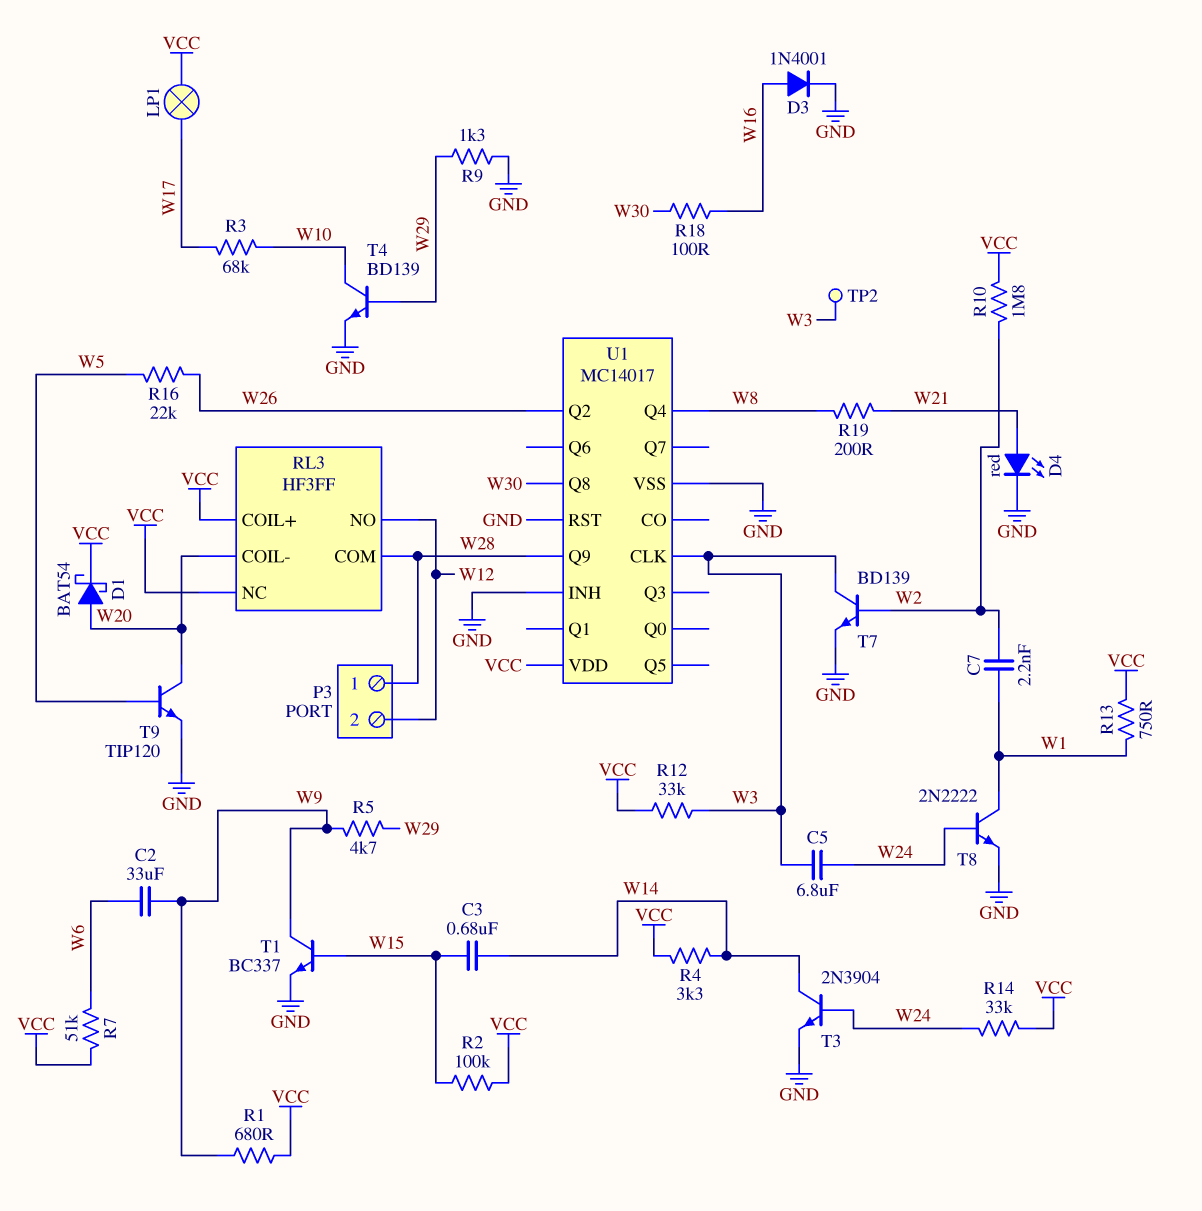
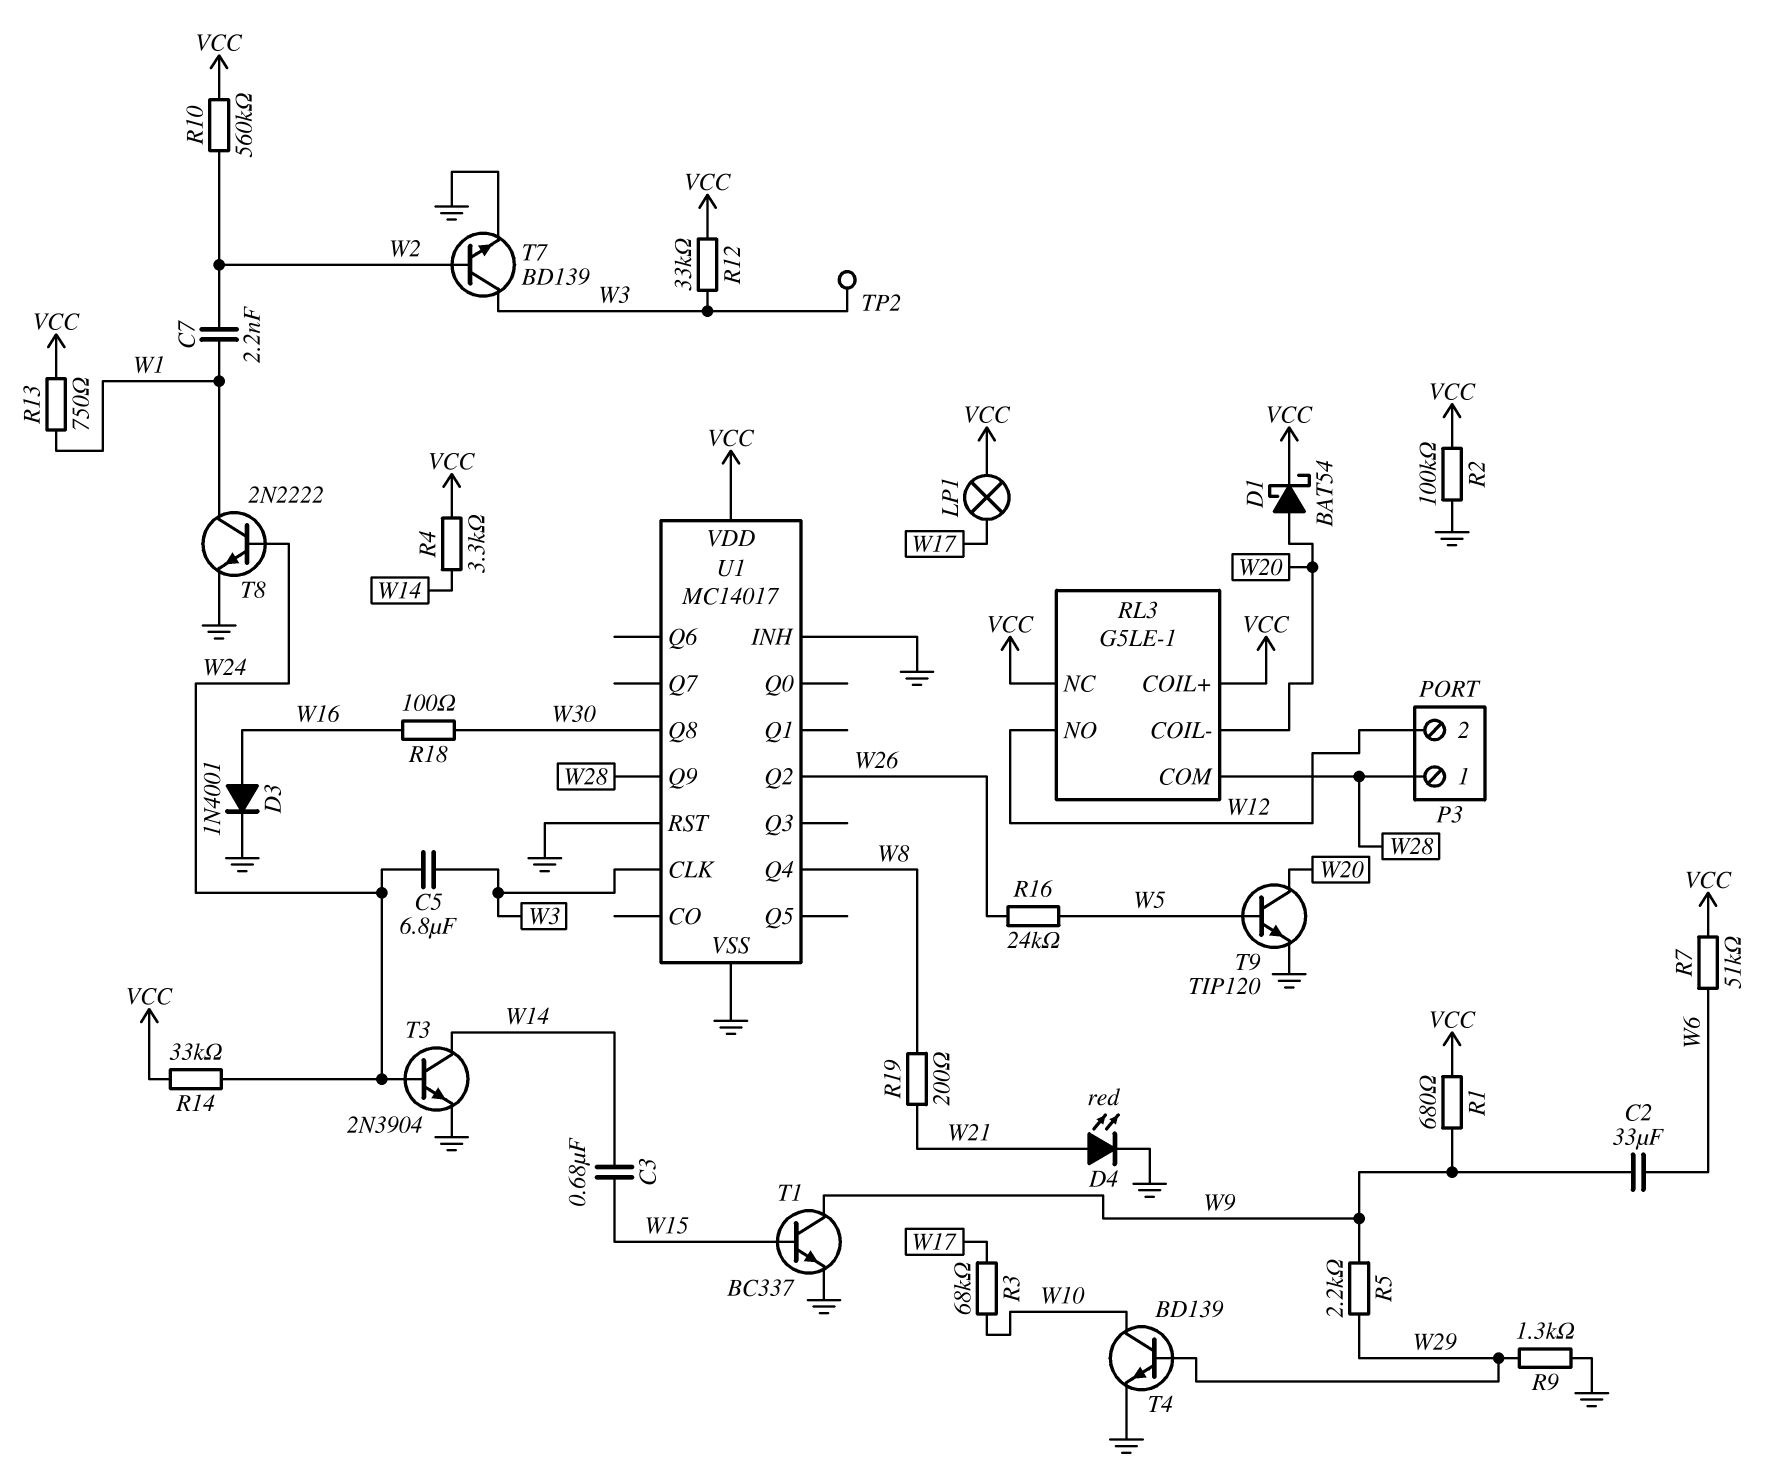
R2: 100k (VCC, W15) -> 100k (GND, VCC)
R5: 4.7k (W9, W29) -> 2.2k (W9, W29)
R10: 1.8M (VCC, W2) -> 560k (VCC, W2)
R16: 22k (W5, W26) -> 24k (W5, W26)
RL3: HF3FF -> G5LE-1

